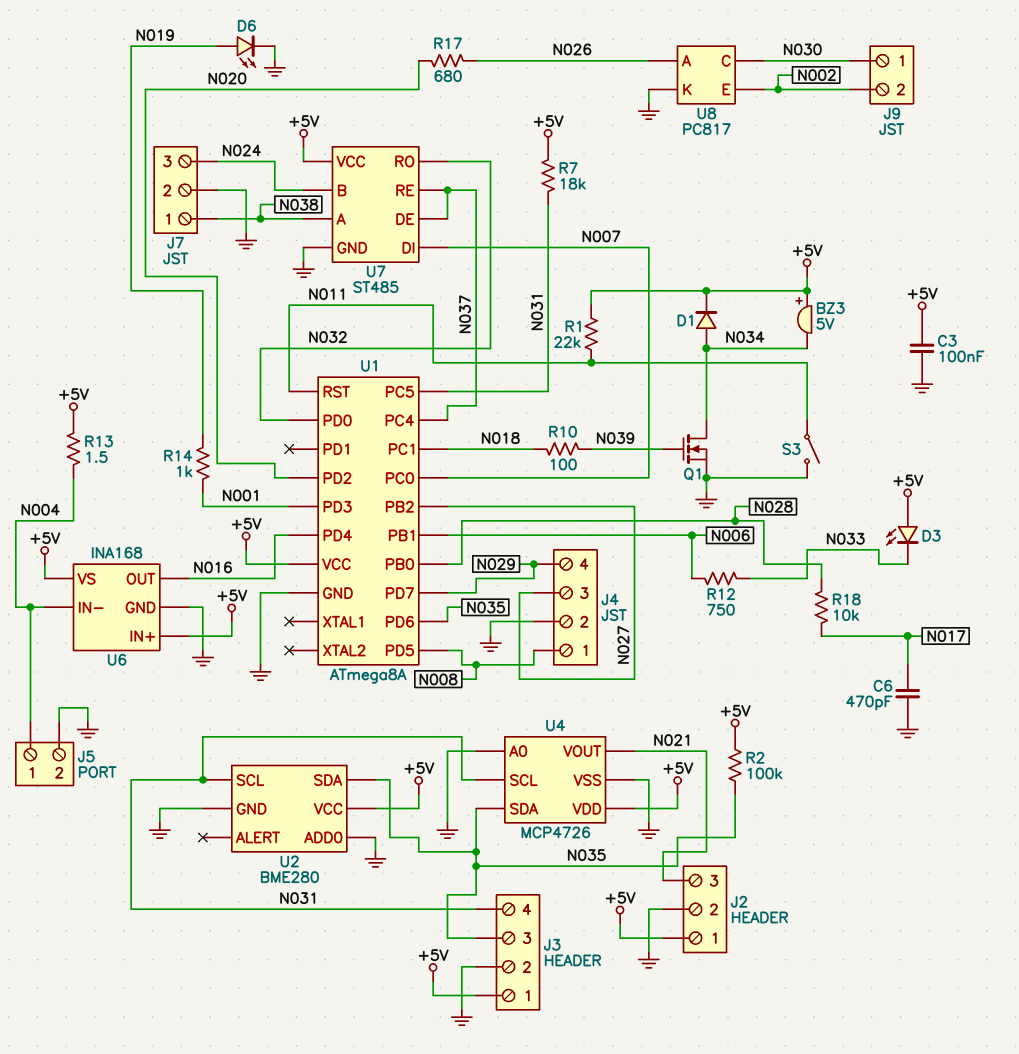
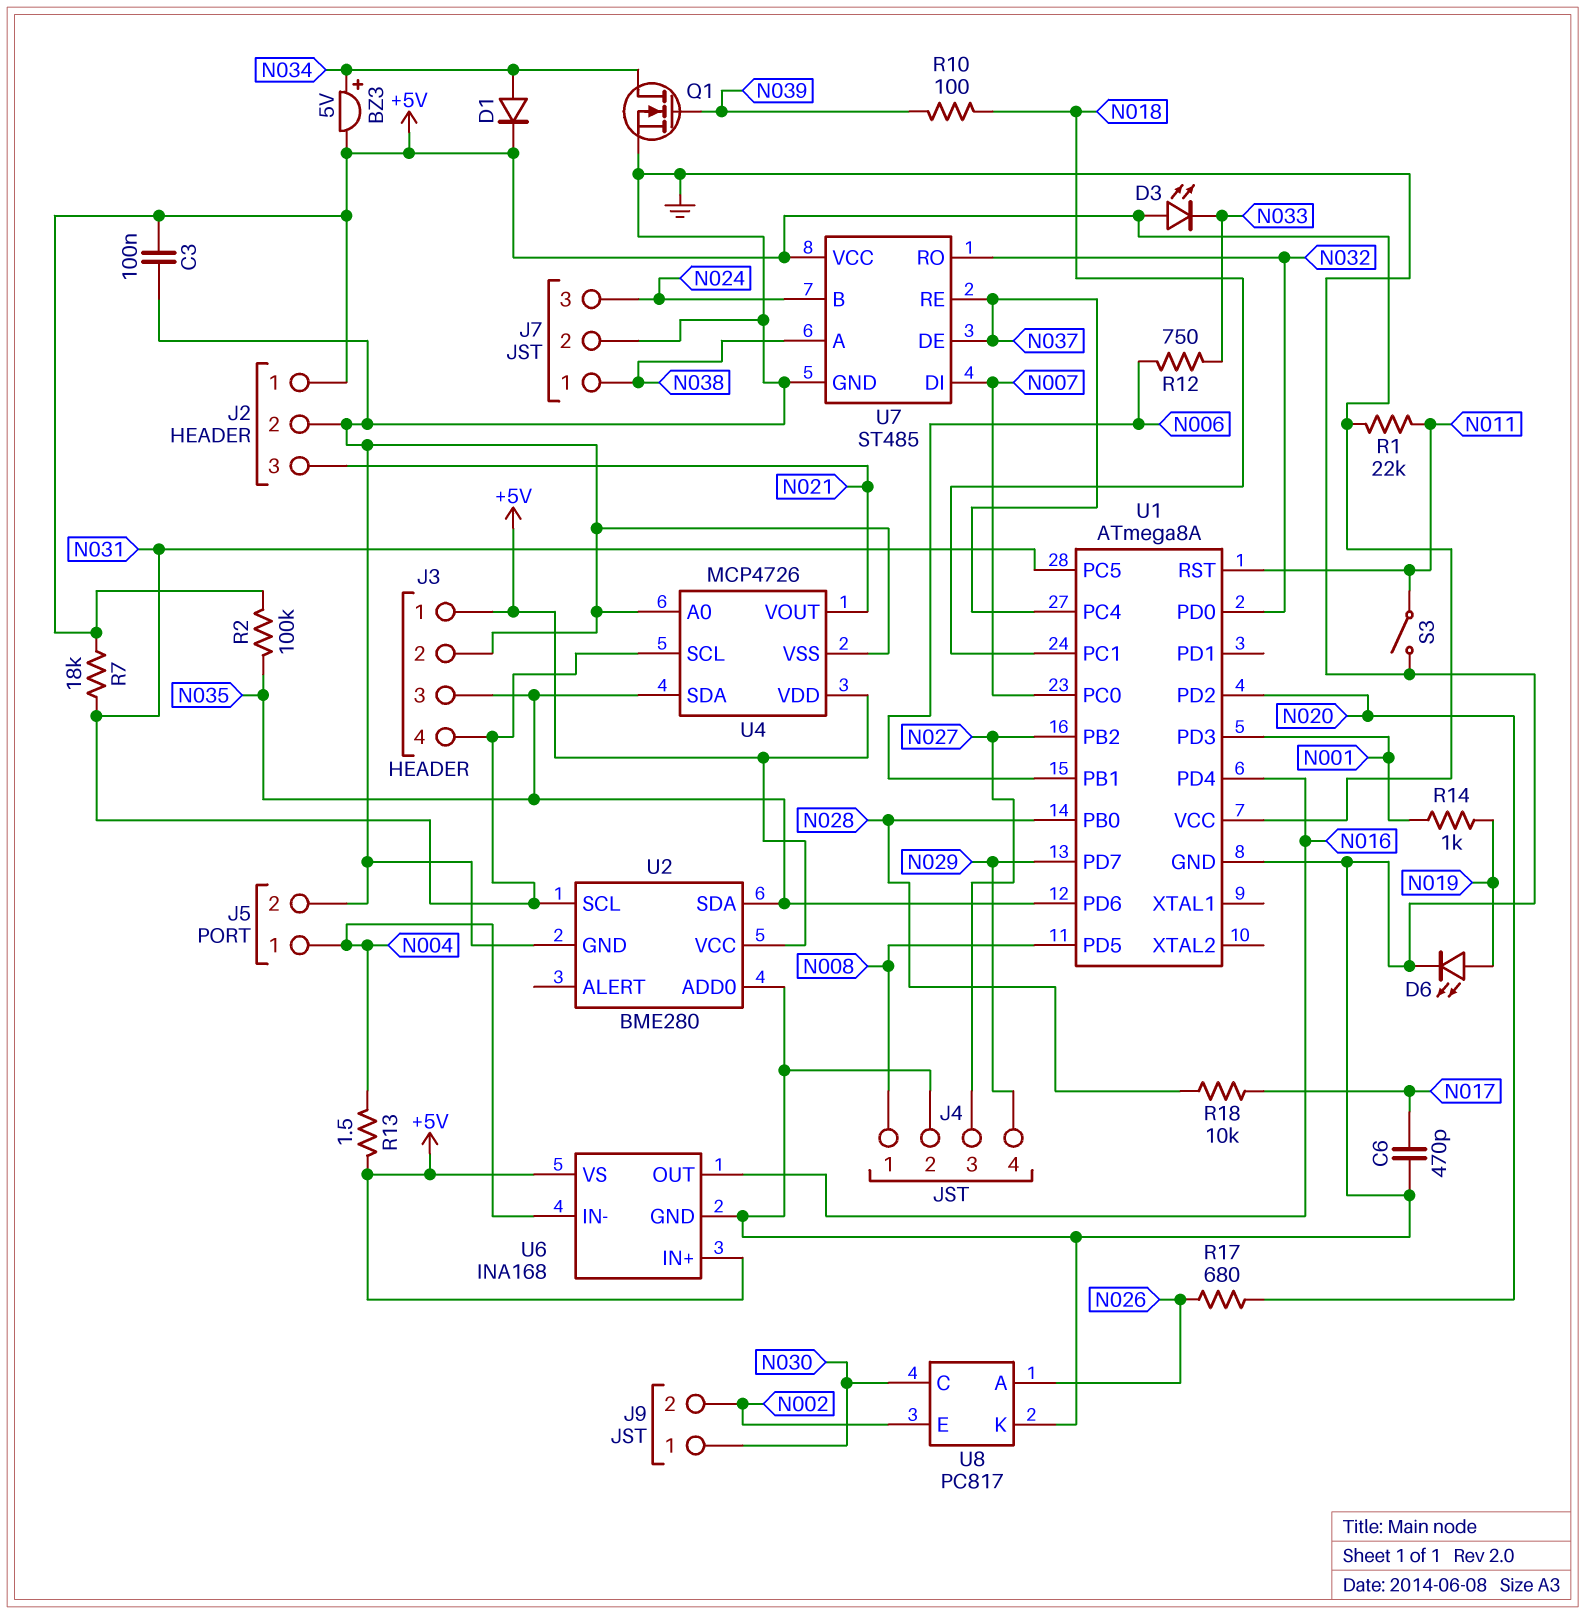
BZ3: buzzer 5V (plus +5V, minus N034) -> buzzer 5V (plus N034, minus +5V)

